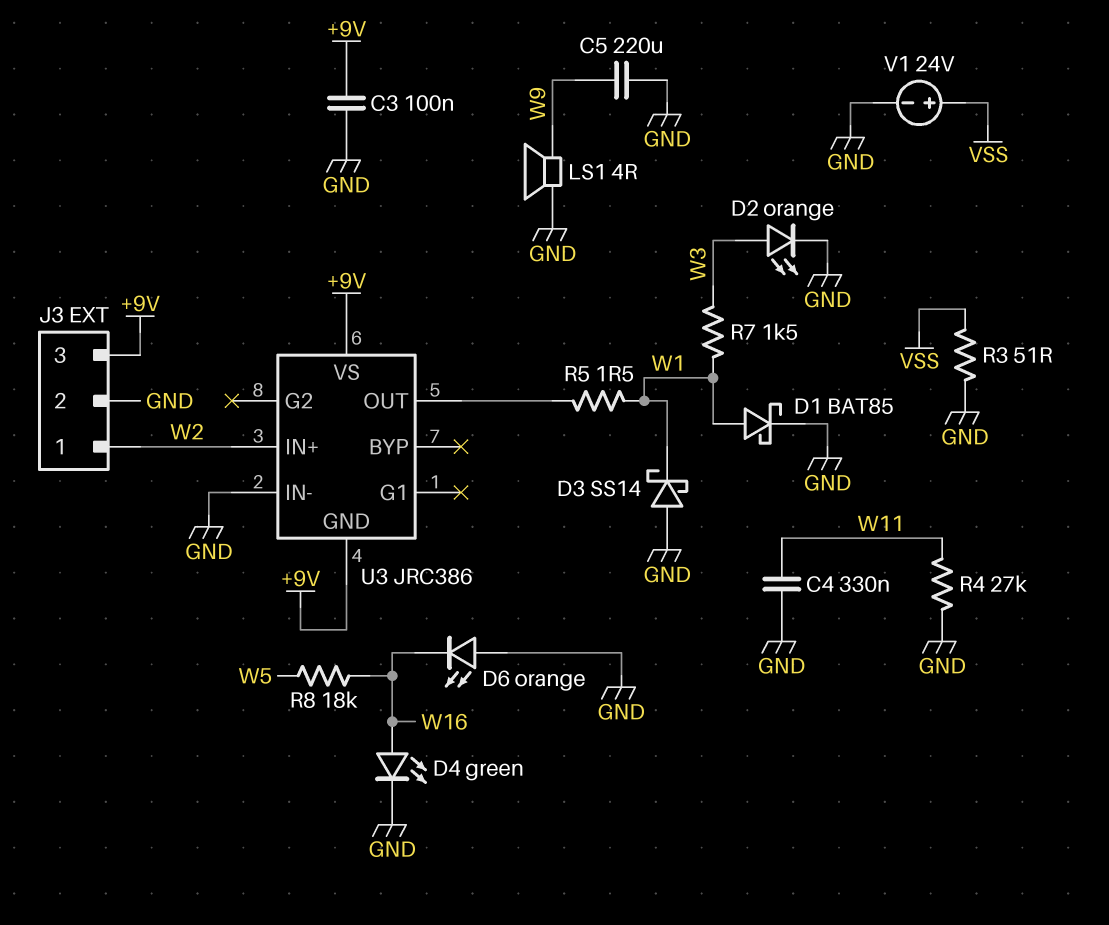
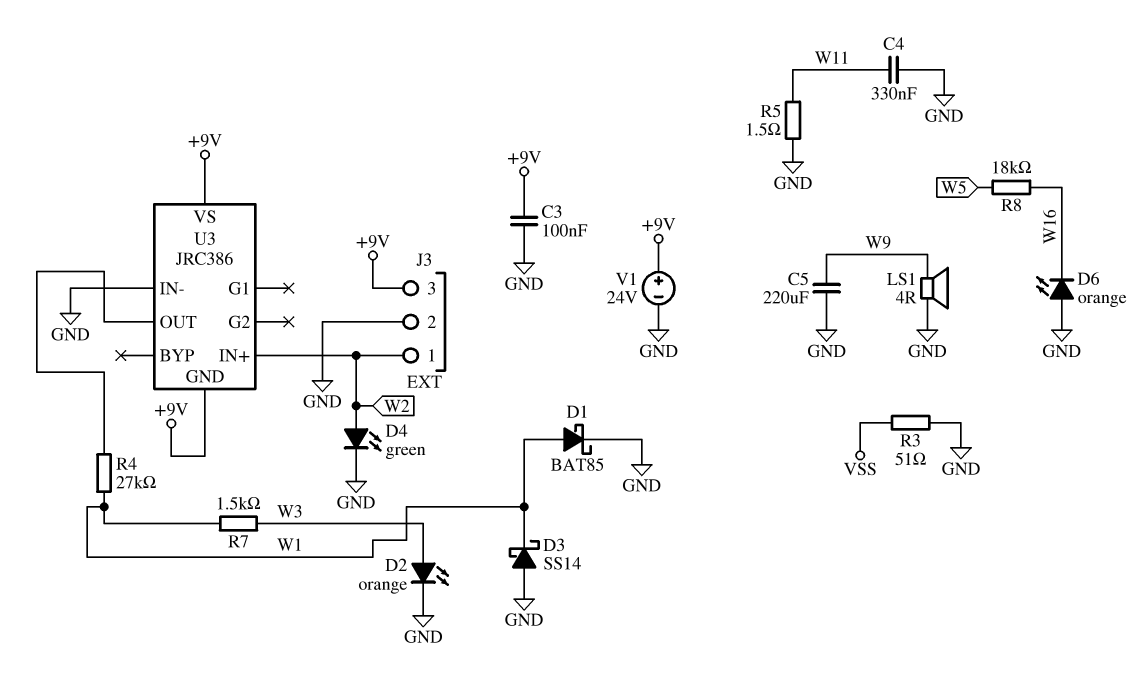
D4: LED green (A W16, K GND) -> LED green (A W2, K GND)
R4: 27k (GND, W11) -> 27k (U3/OUT, W1)
R5: 1.5 (U3/OUT, W1) -> 1.5 (GND, W11)
V1: 24V (plus VSS, minus GND) -> 24V (plus +9V, minus GND)

